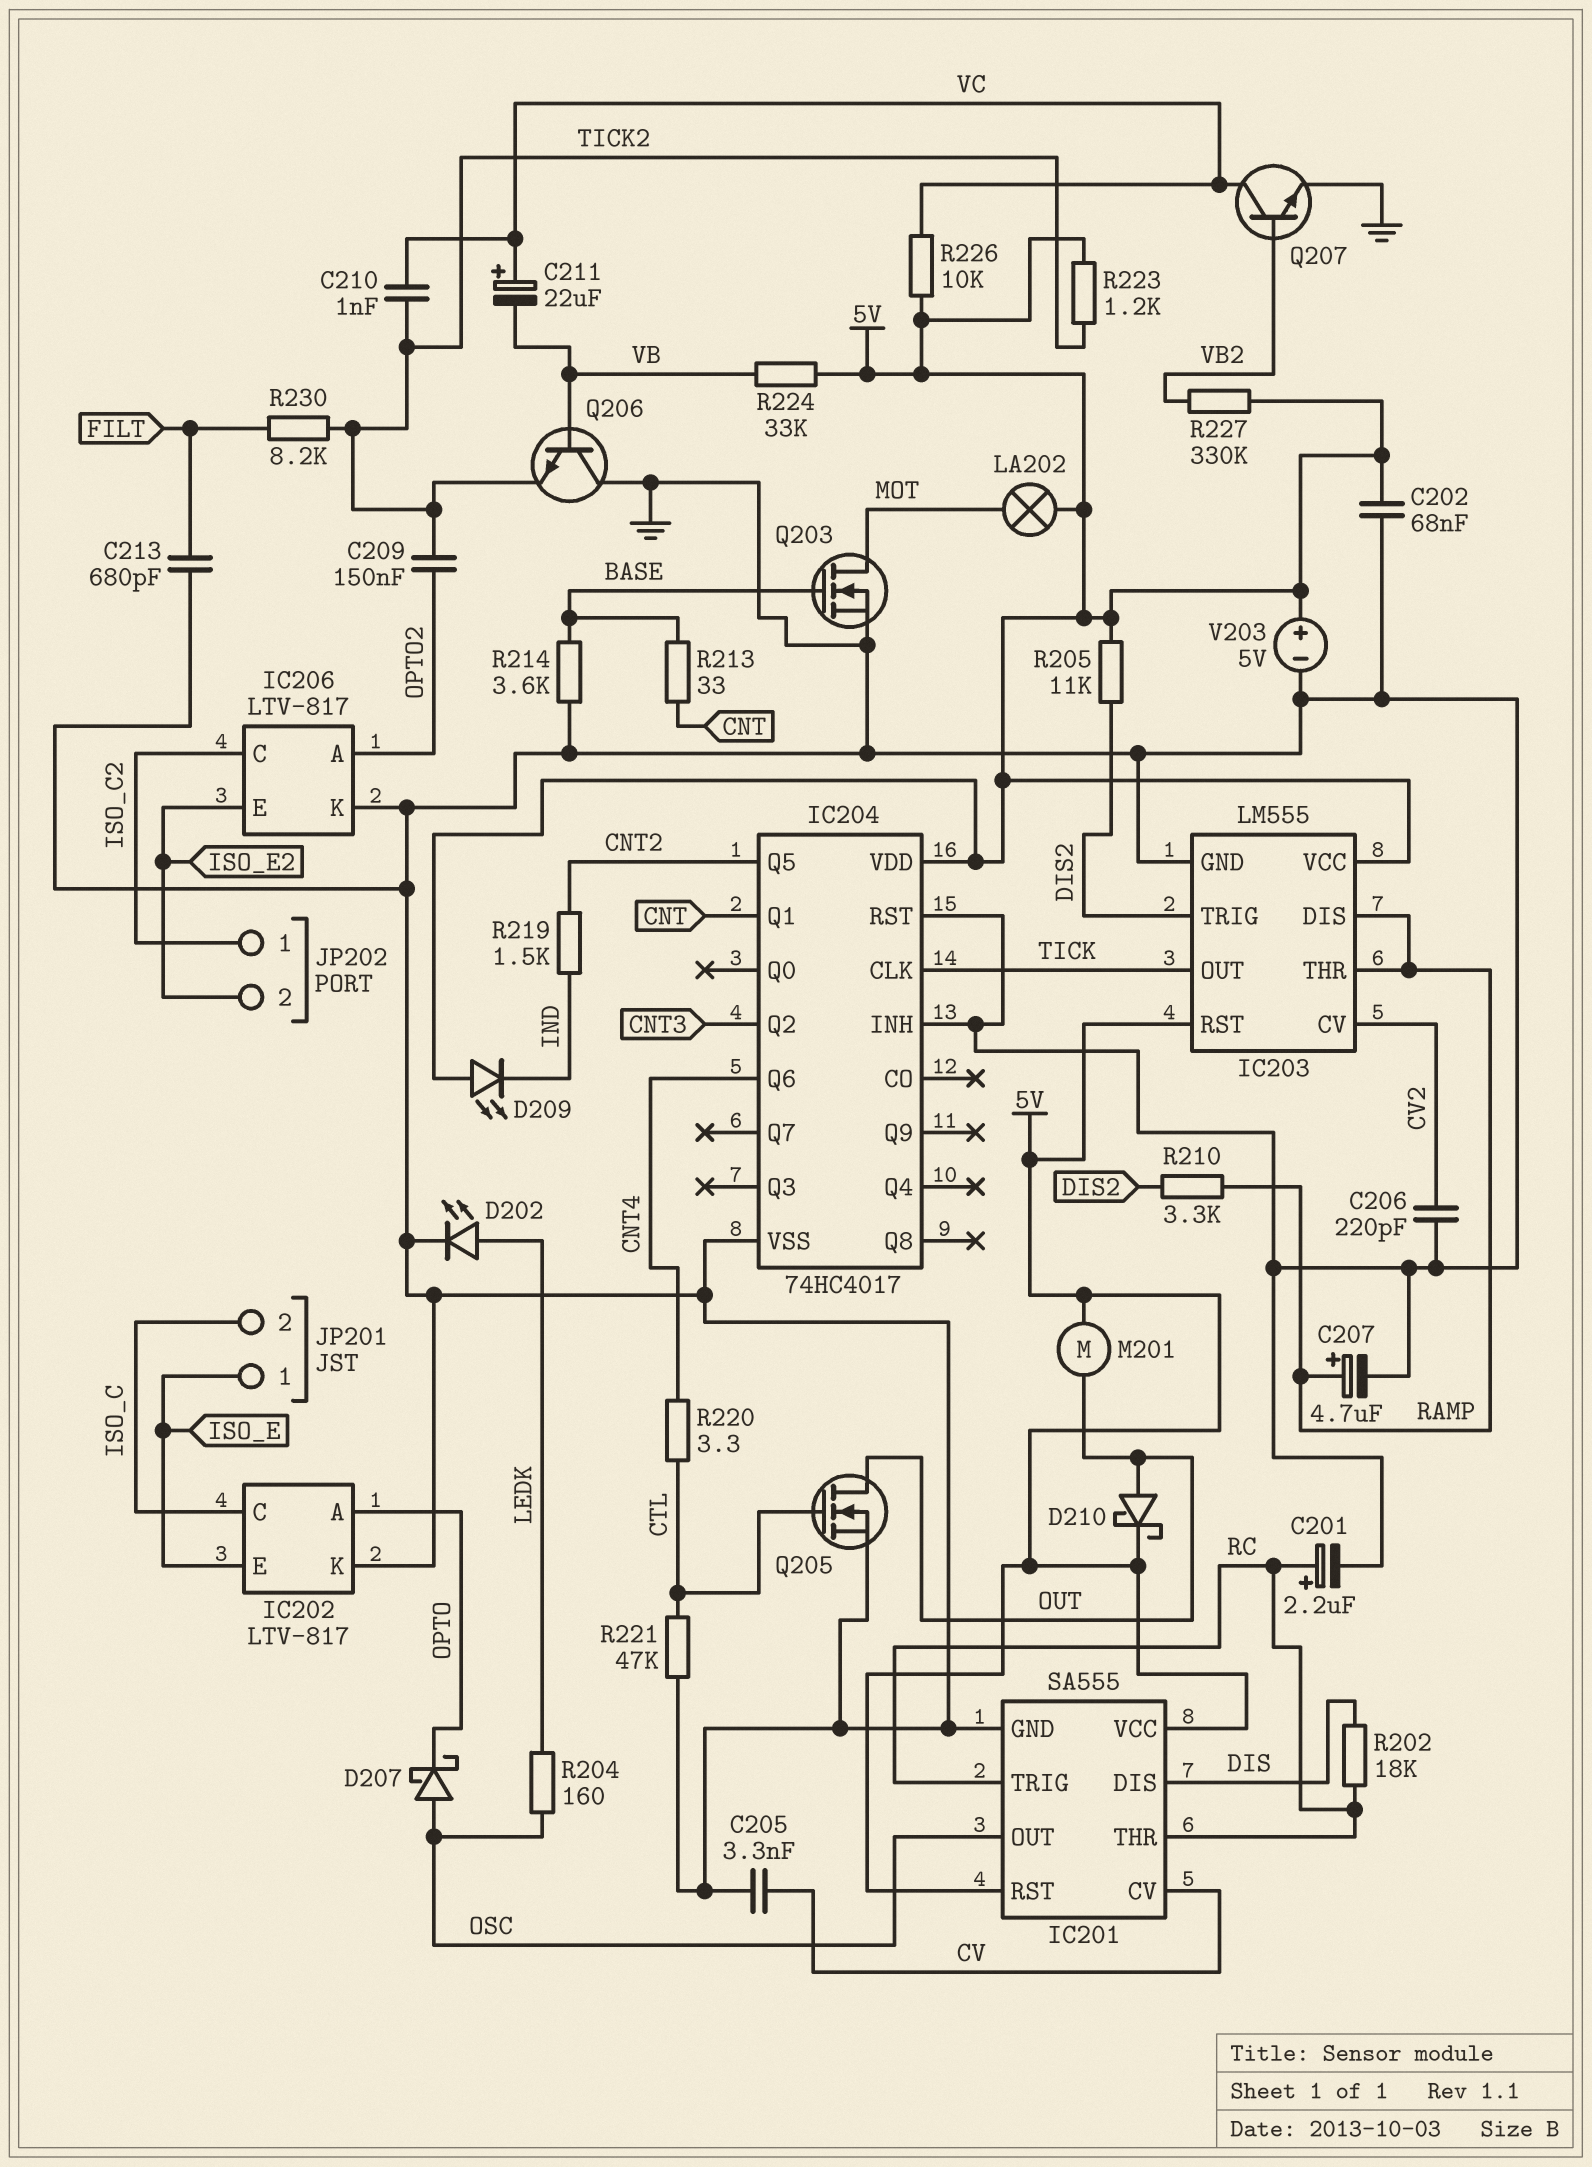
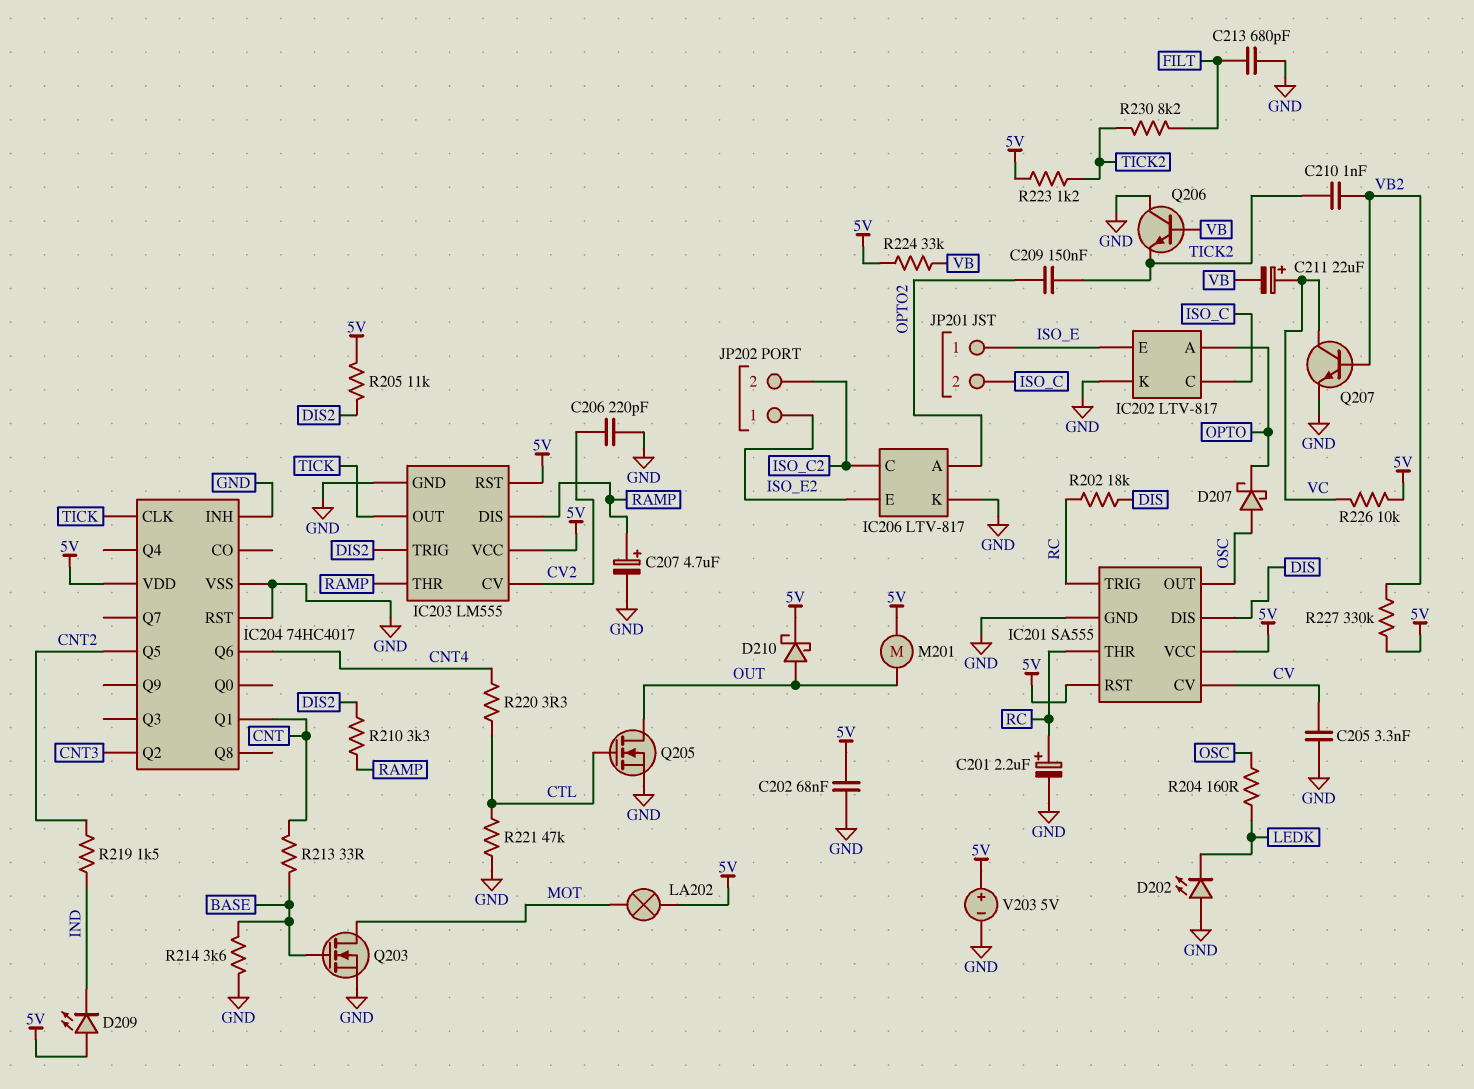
C210: 1nF (TICK2, VC) -> 1nF (TICK2, VB2)
D202: LED (A LEDK, K GND) -> LED (A GND, K LEDK)
JP202 pin 1: ISO_C2 -> ISO_E2
JP202 pin 2: ISO_E2 -> ISO_C2

